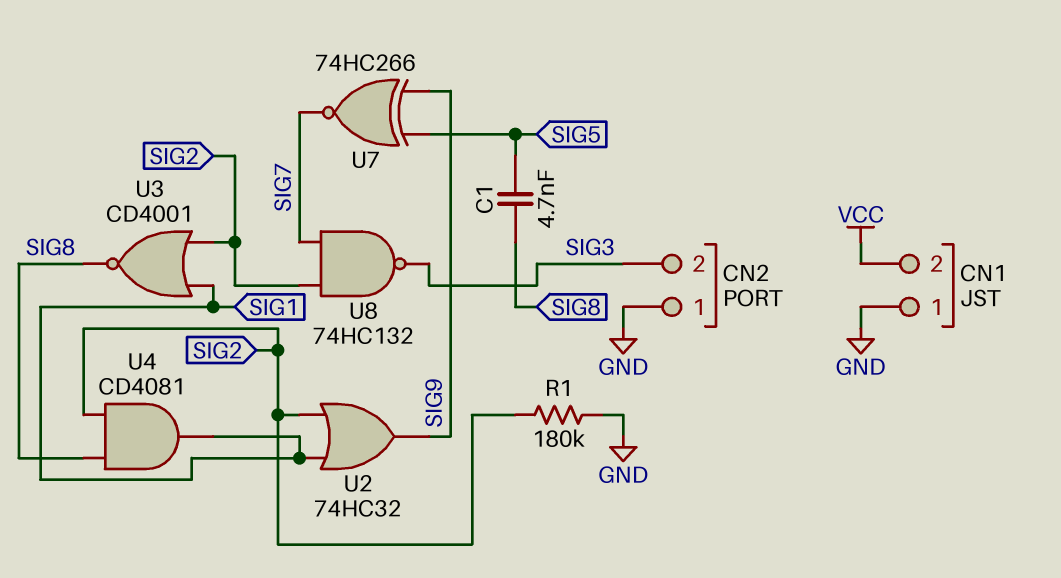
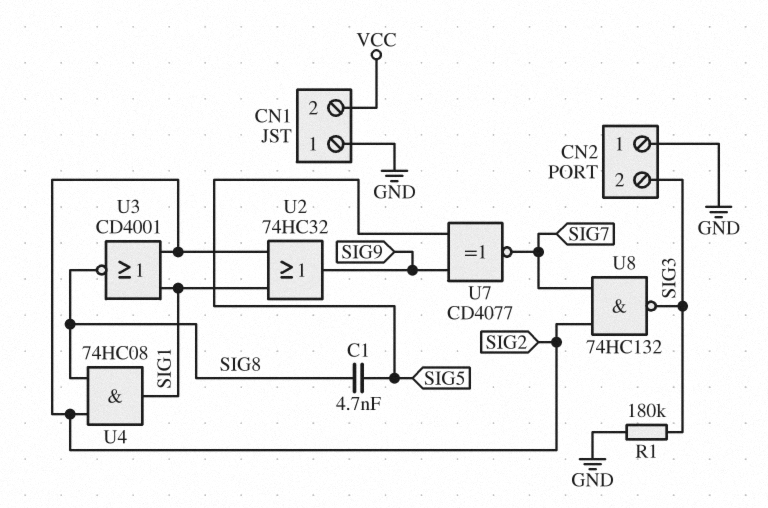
R1: 180k (GND, SIG2) -> 180k (GND, SIG3)
U4: AND CD4081 (in SIG2, in SIG8, out SIG1) -> AND 74HC08 (in SIG2, in SIG8, out SIG1)
U7: XNOR 74HC266 (in SIG5, in SIG9, out SIG7) -> XNOR CD4077 (in SIG5, in SIG9, out SIG7)

